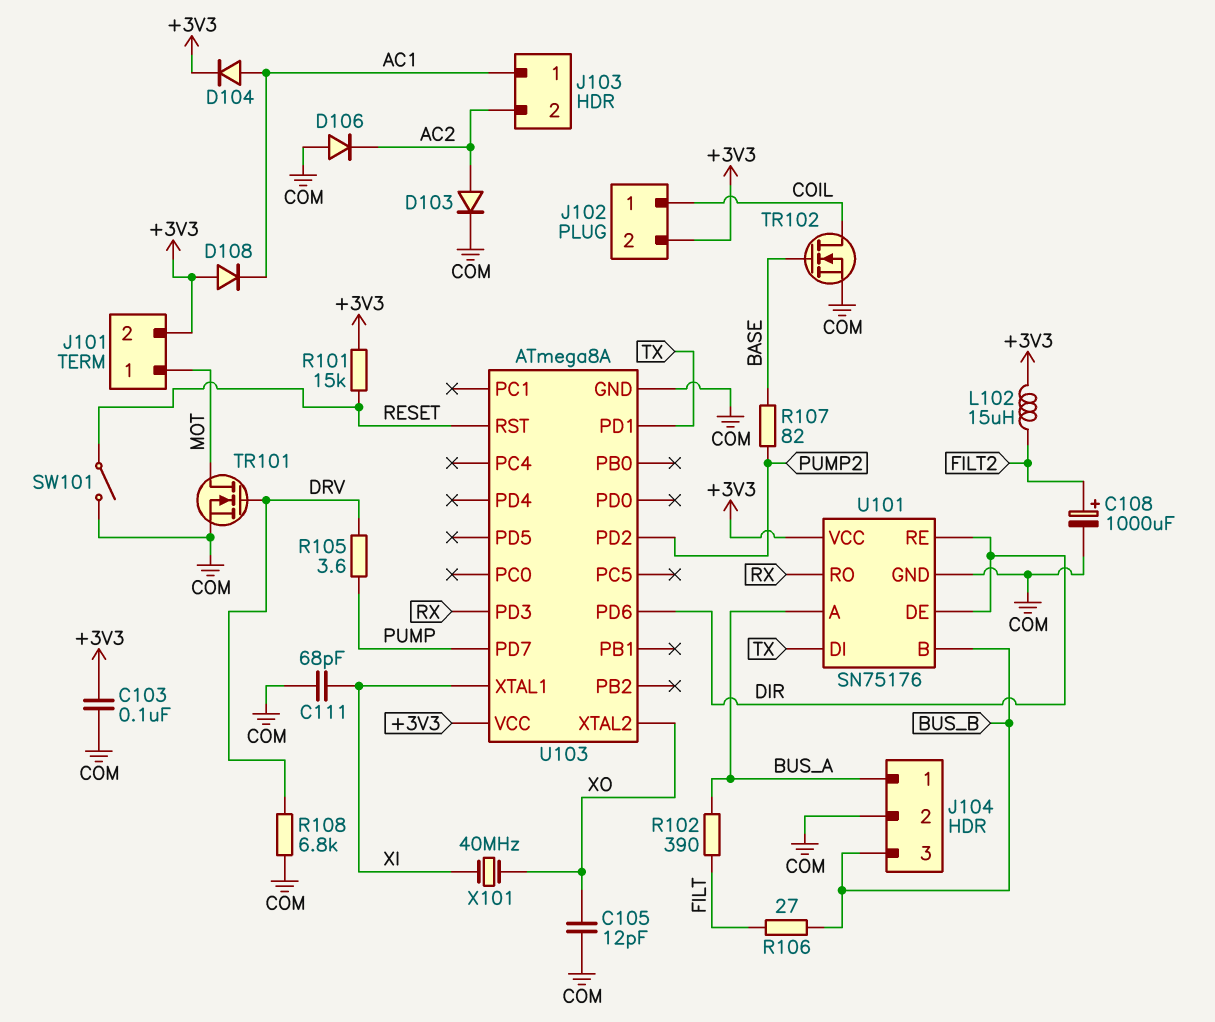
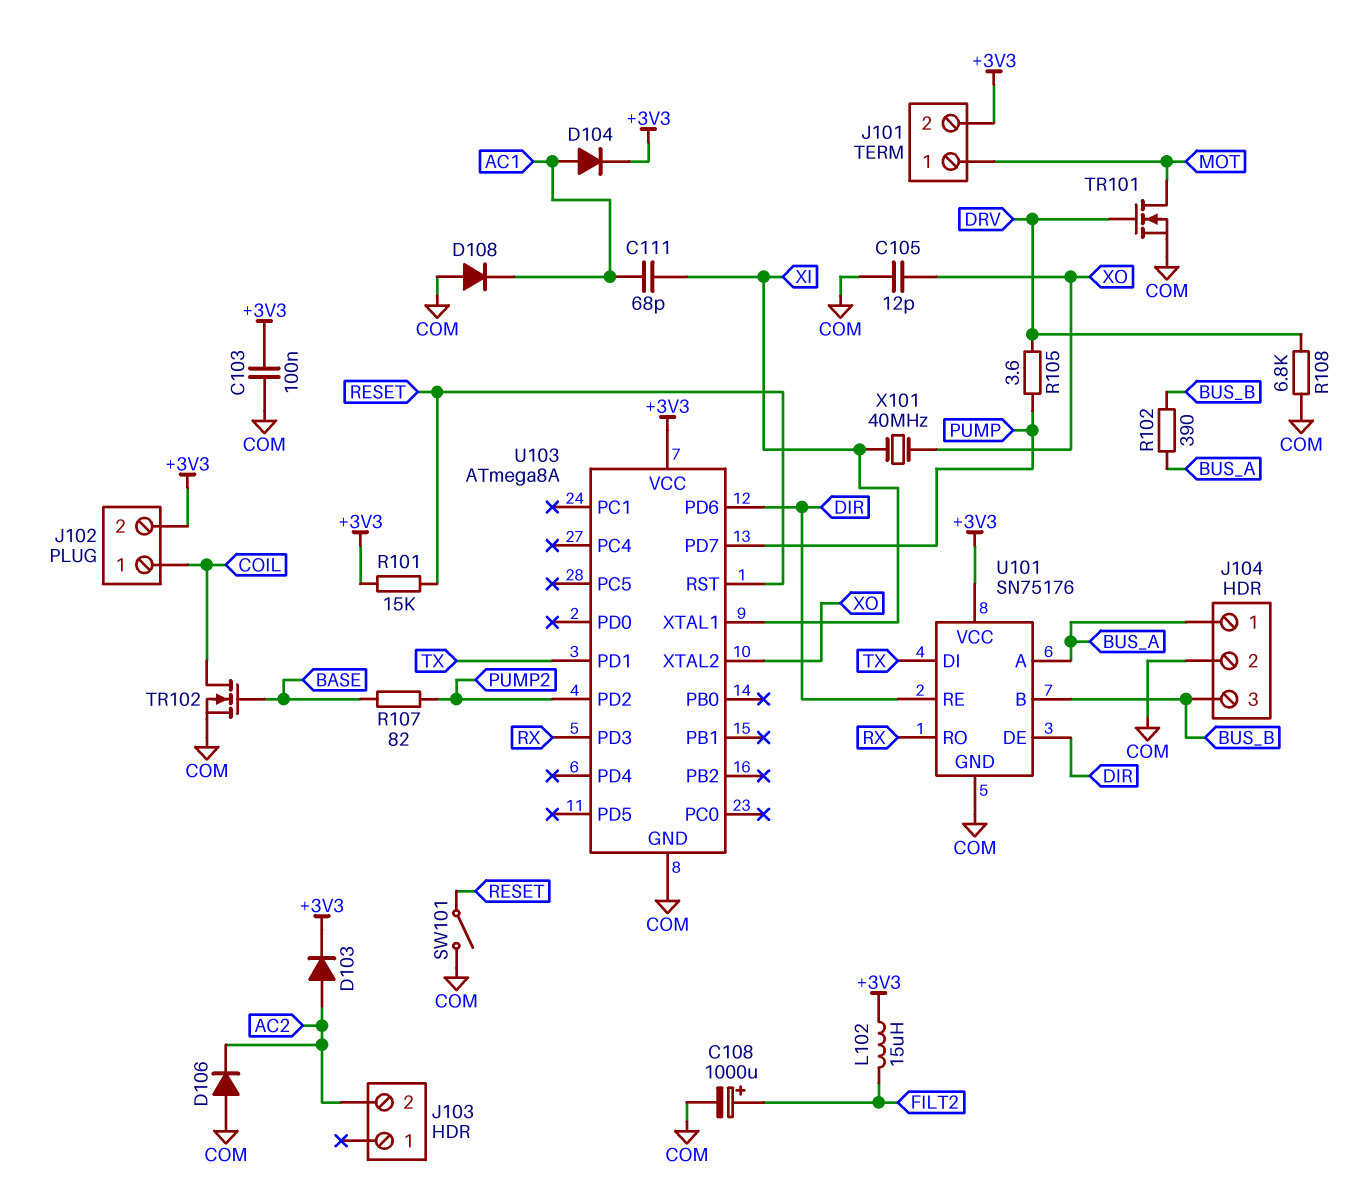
C111: 68pF (COM, XI) -> 68pF (AC1, XI)
D103: diode (A AC2, K COM) -> diode (A AC2, K +3V3)
D108: diode (A +3V3, K AC1) -> diode (A COM, K AC1)
J103 pin 1: AC1 -> none
R102: 390 (BUS_A, FILT) -> 390 (BUS_A, BUS_B)
R106: 27 (BUS_B, FILT) -> none

